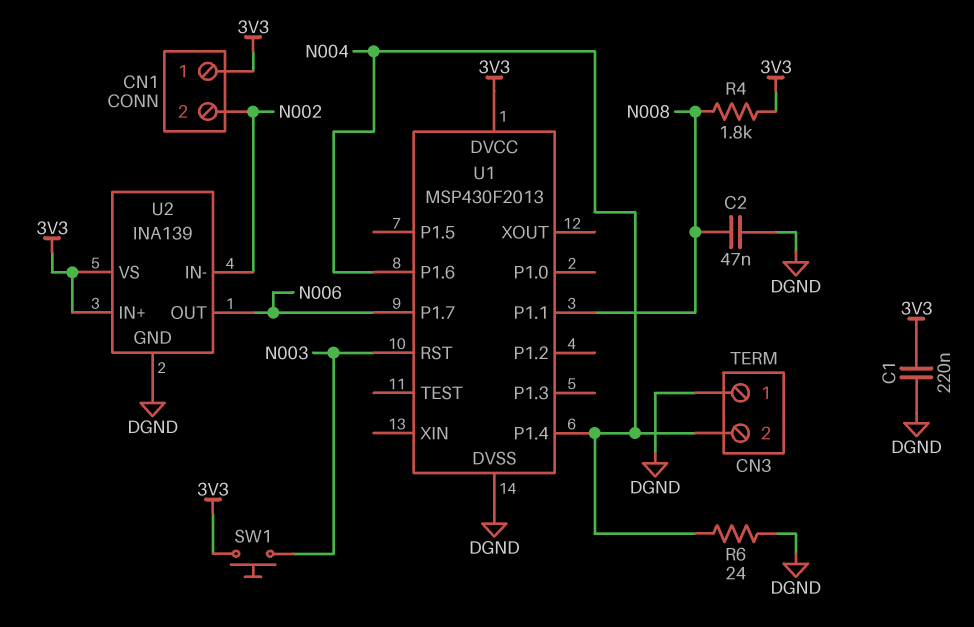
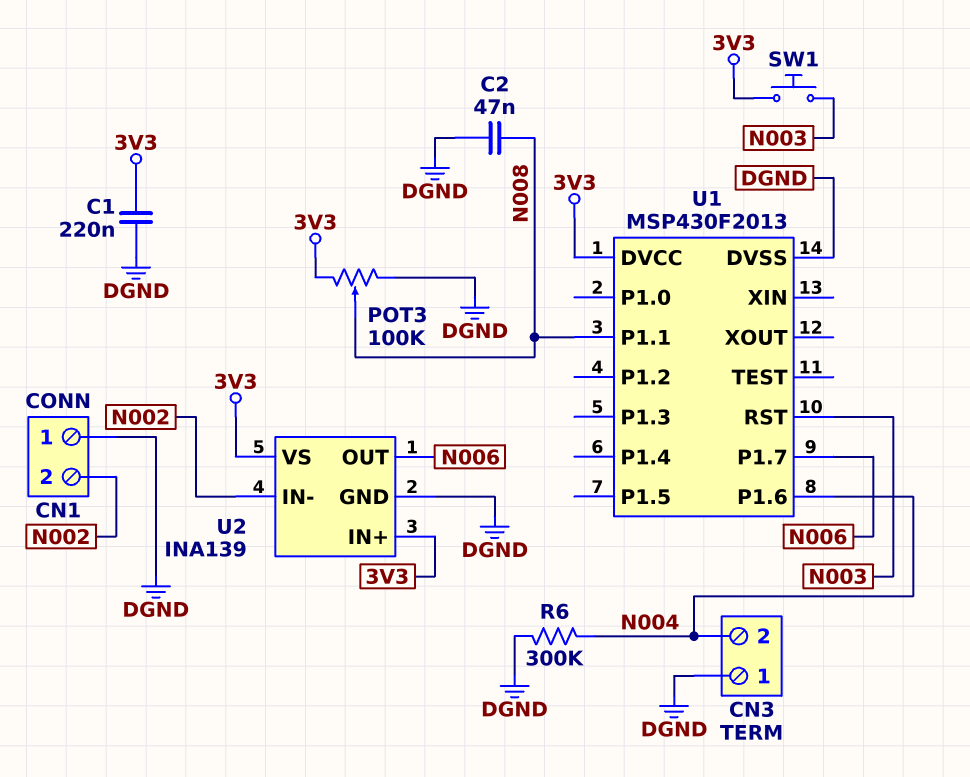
CN1 pin 1: 3V3 -> DGND
POT3: none -> 100k (3V3, DGND, wiper N008)
R4: 1.8k (3V3, N008) -> none
R6: 24 (DGND, N004) -> 300k (DGND, N004)
U1 pin P1.4: N004 -> none

